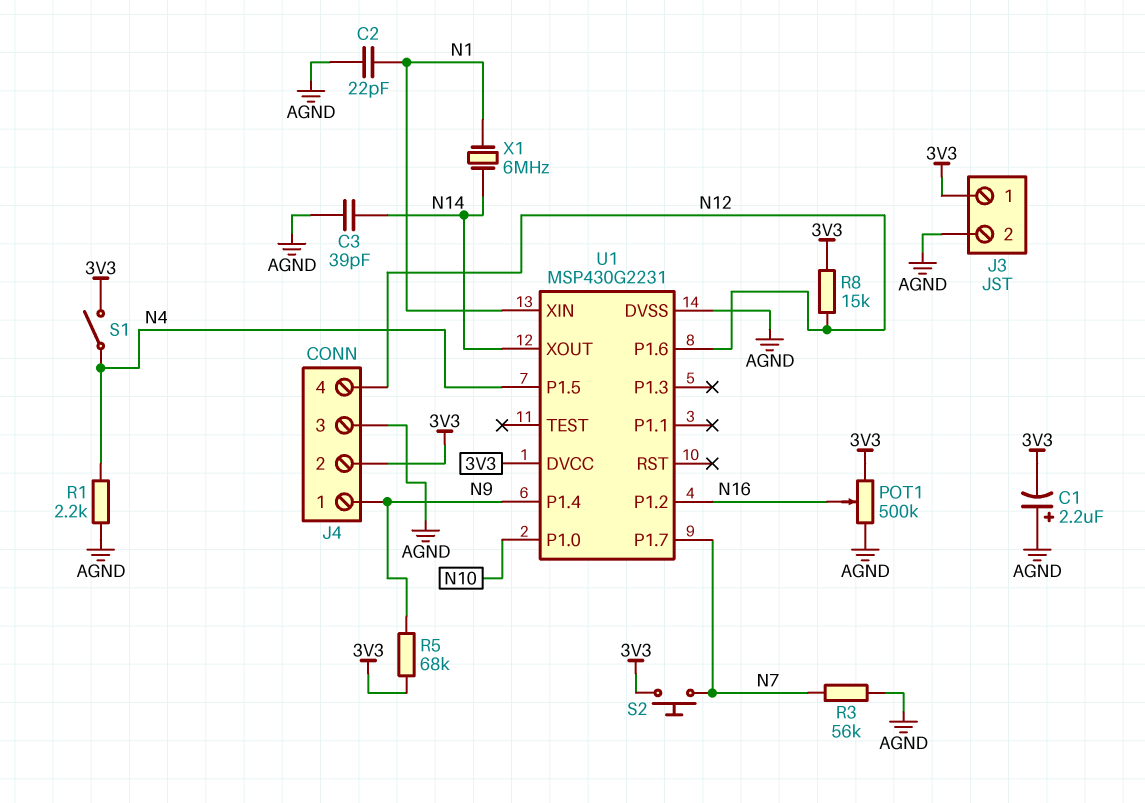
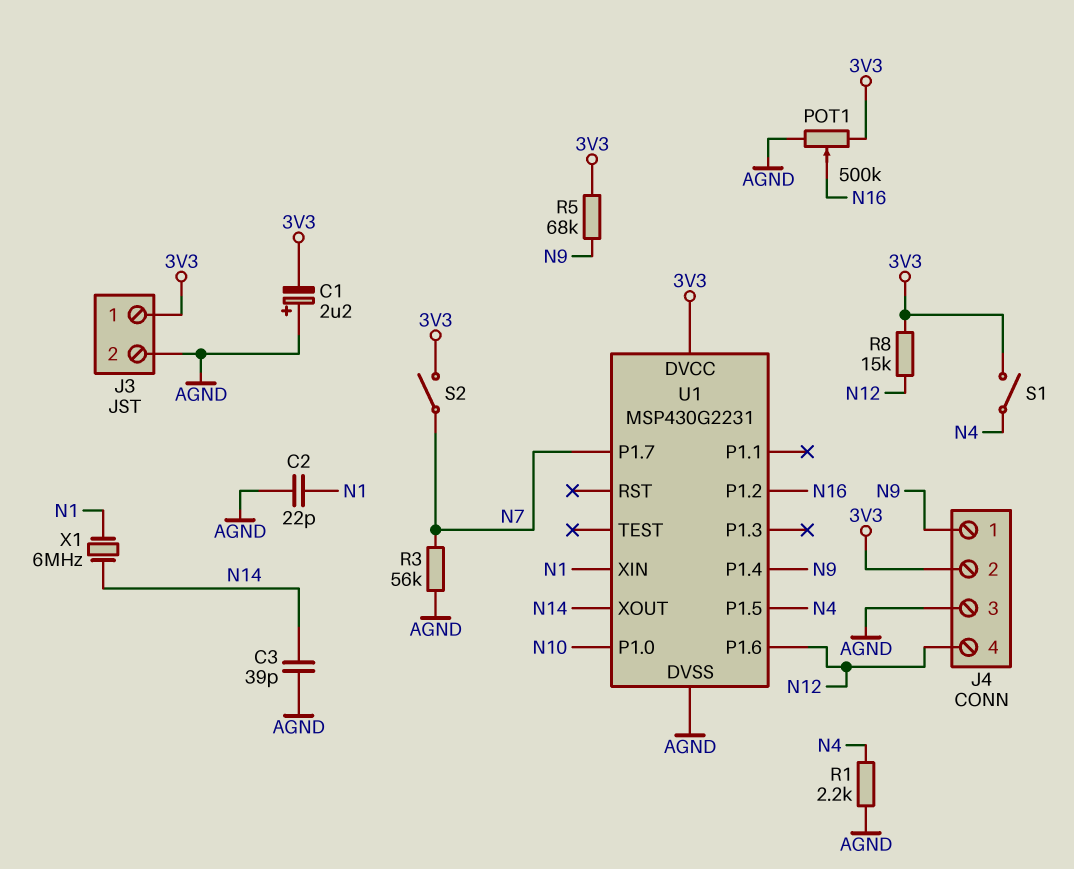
S2: button (3V3, N7) -> switch (3V3, N7)

